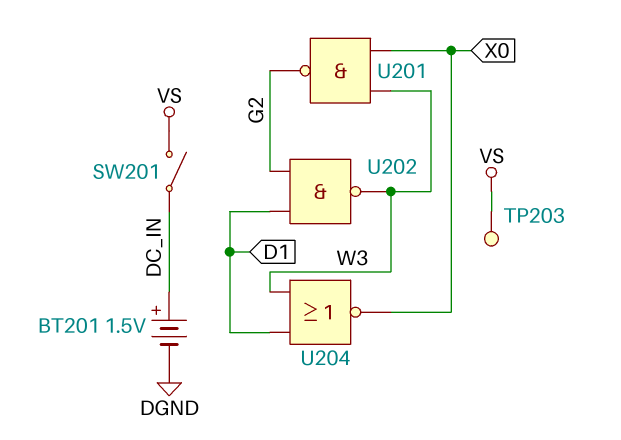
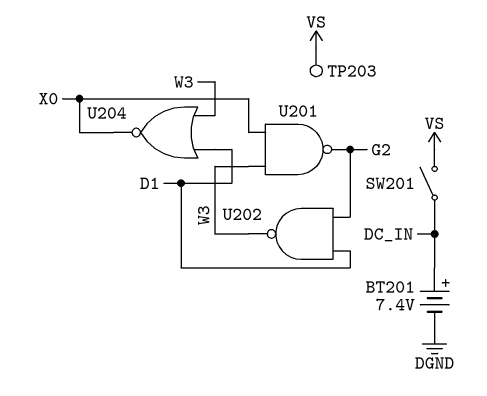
BT201: 1.5V (plus DC_IN, minus DGND) -> 7.4V (plus DC_IN, minus DGND)

